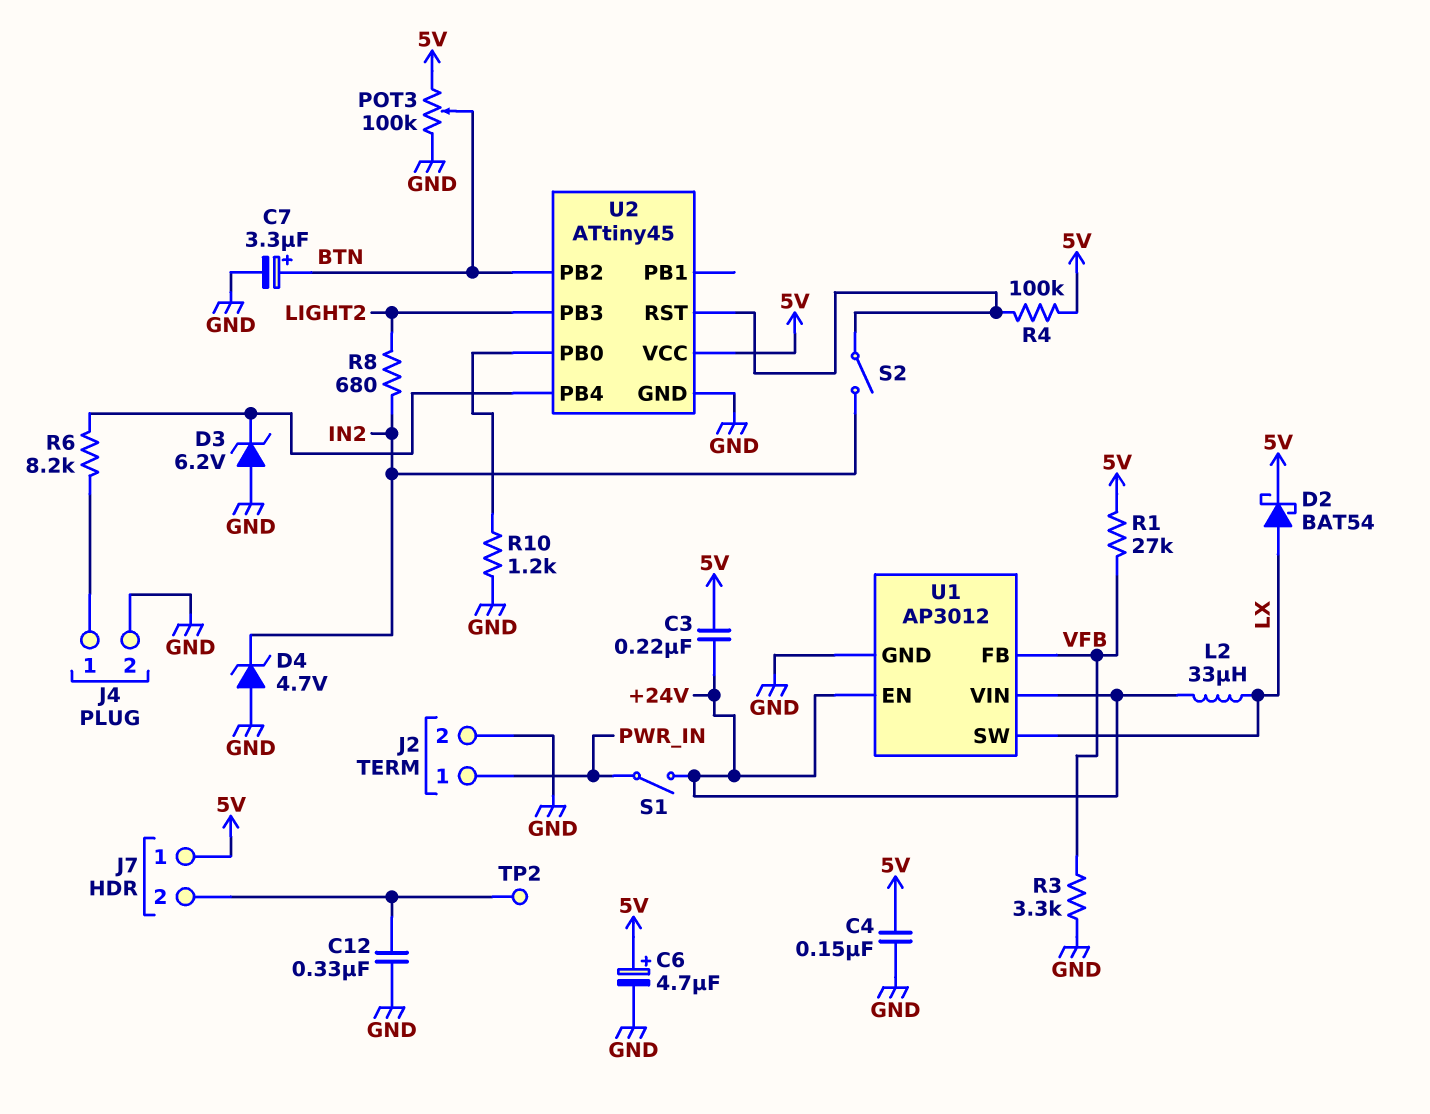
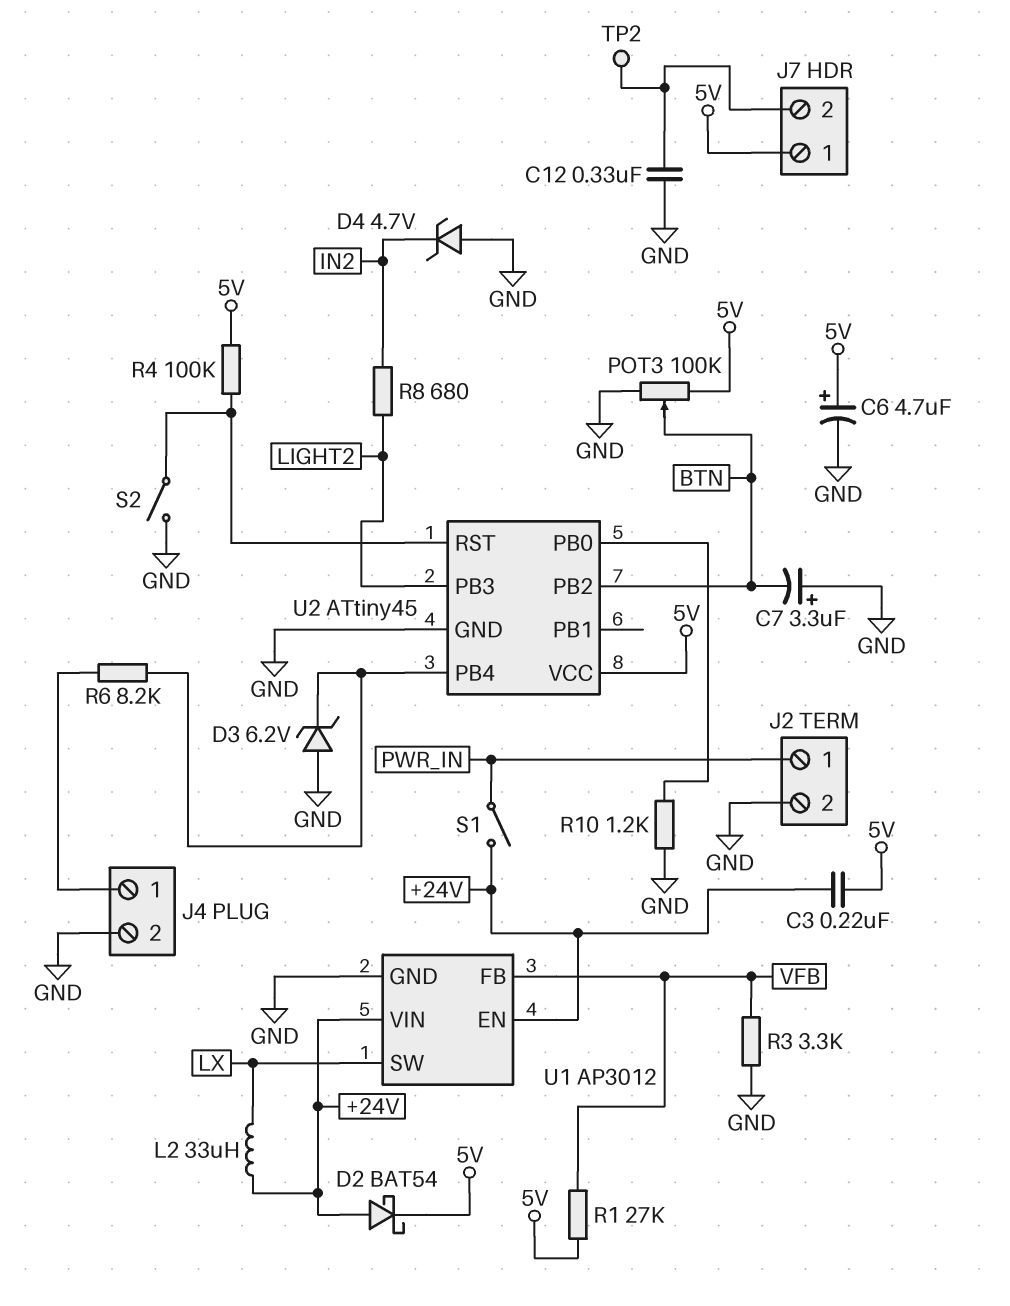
C4: 150nF (5V, GND) -> none
C7: 3.3uF (plus BTN, minus GND) -> 3.3uF (plus GND, minus BTN)
D2: schottky BAT54 (A LX, K 5V) -> schottky BAT54 (A +24V, K 5V)
S2: switch (IN2, U2/RST) -> switch (GND, U2/RST)

